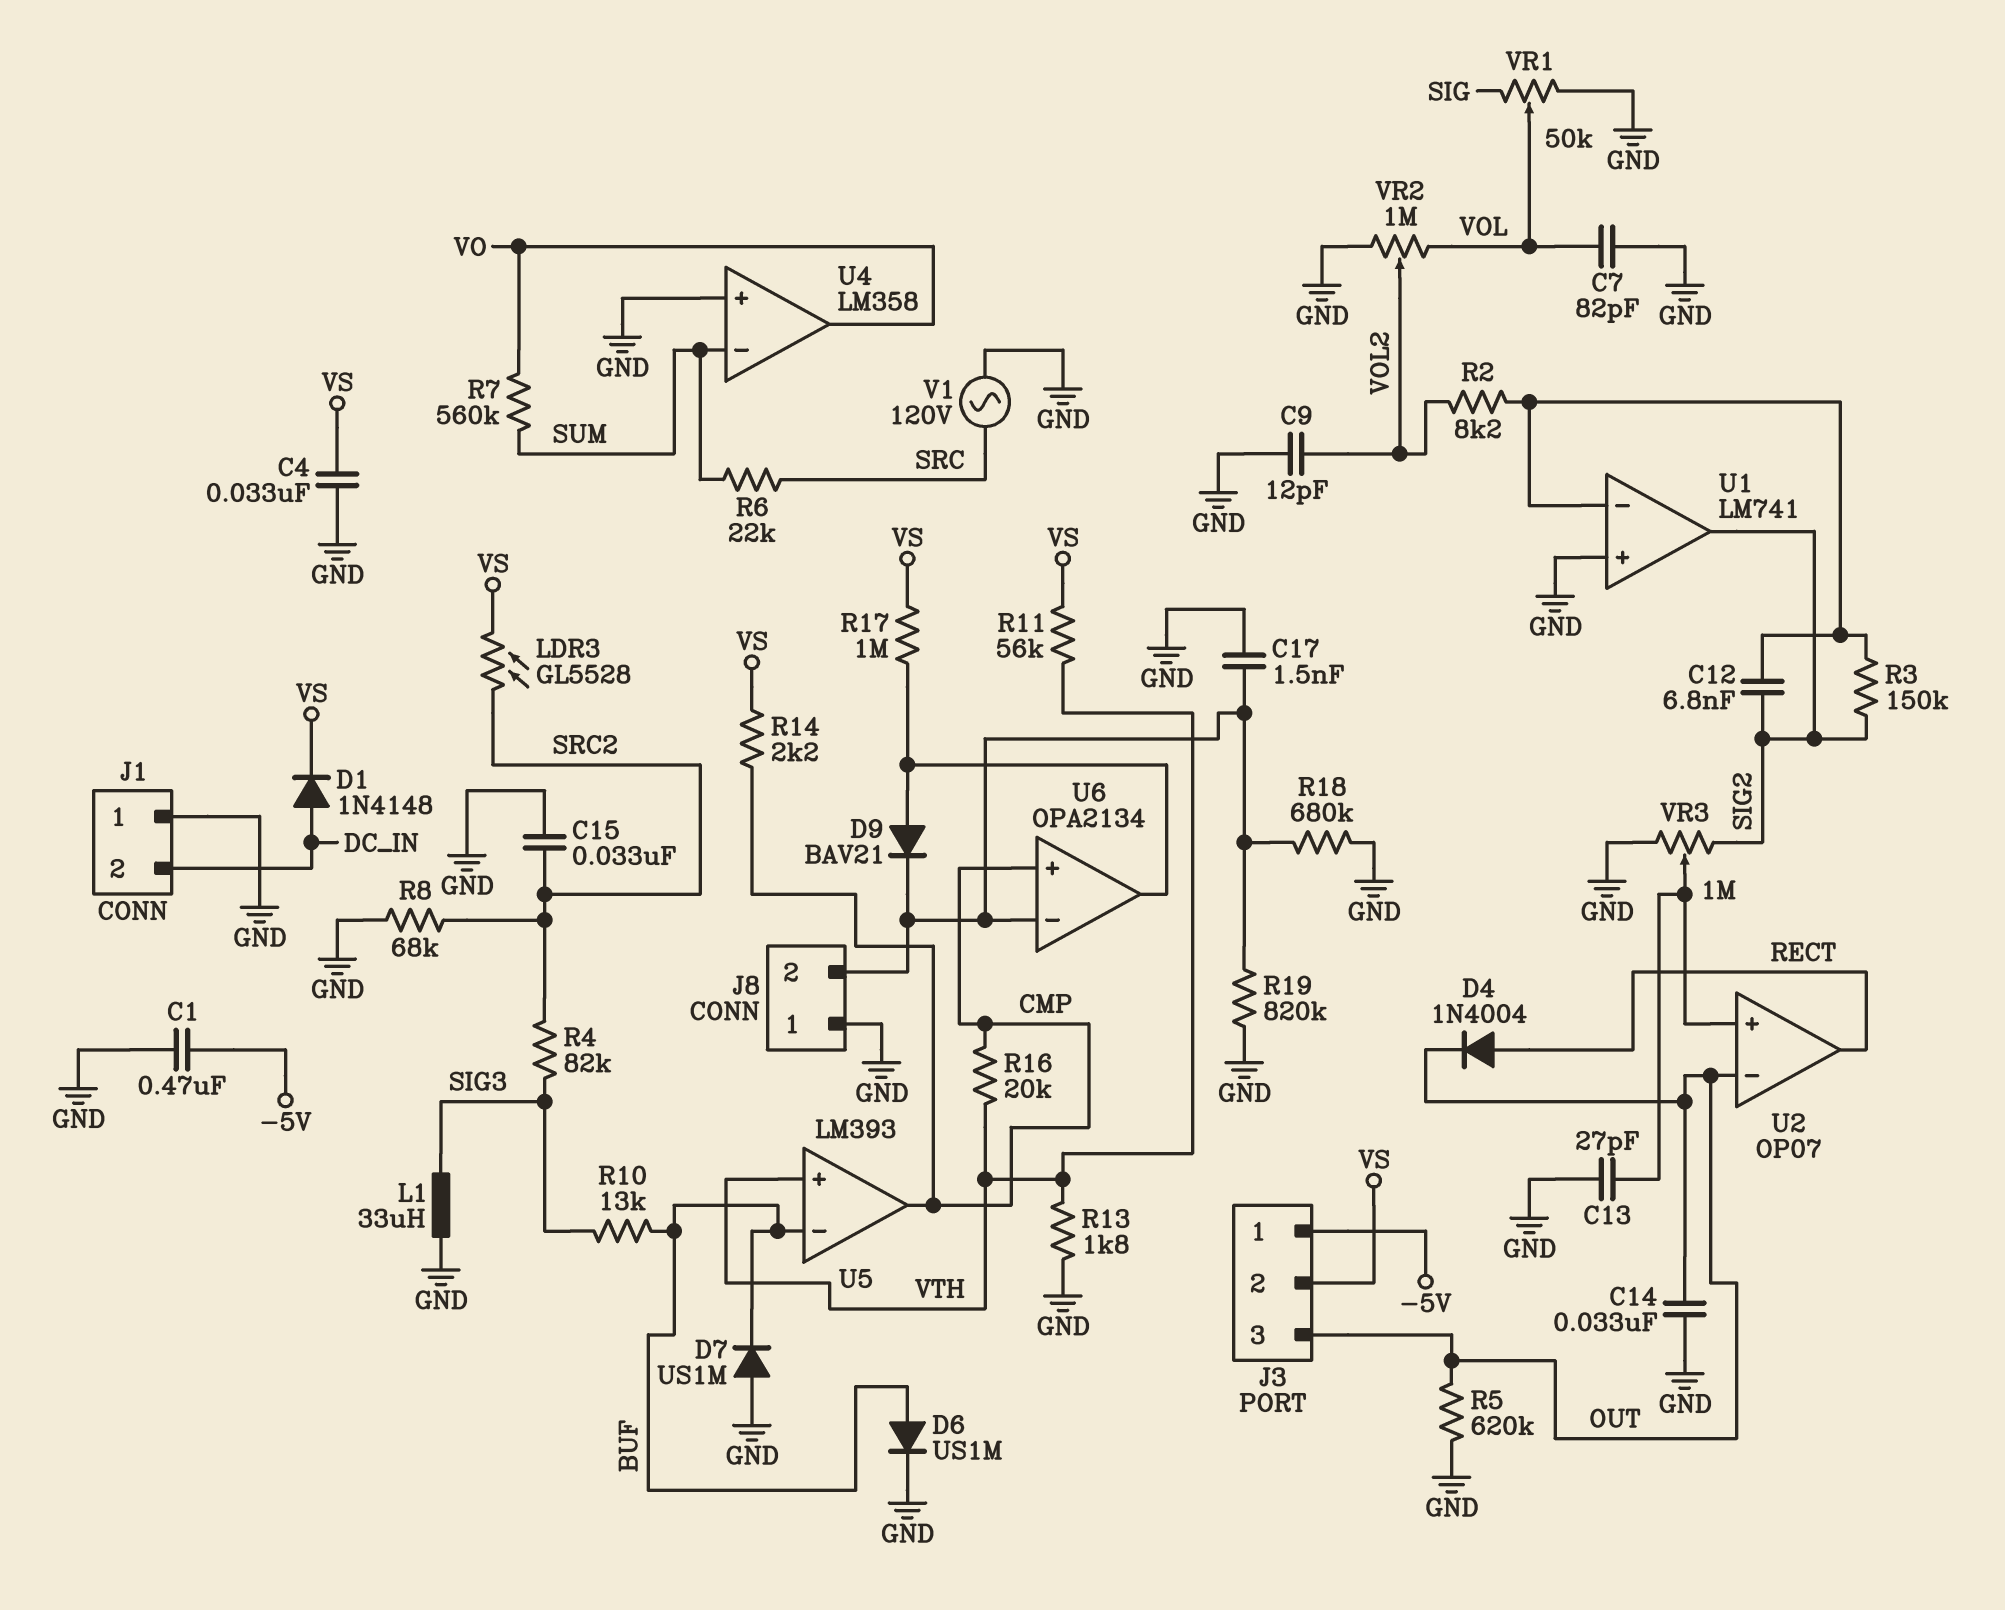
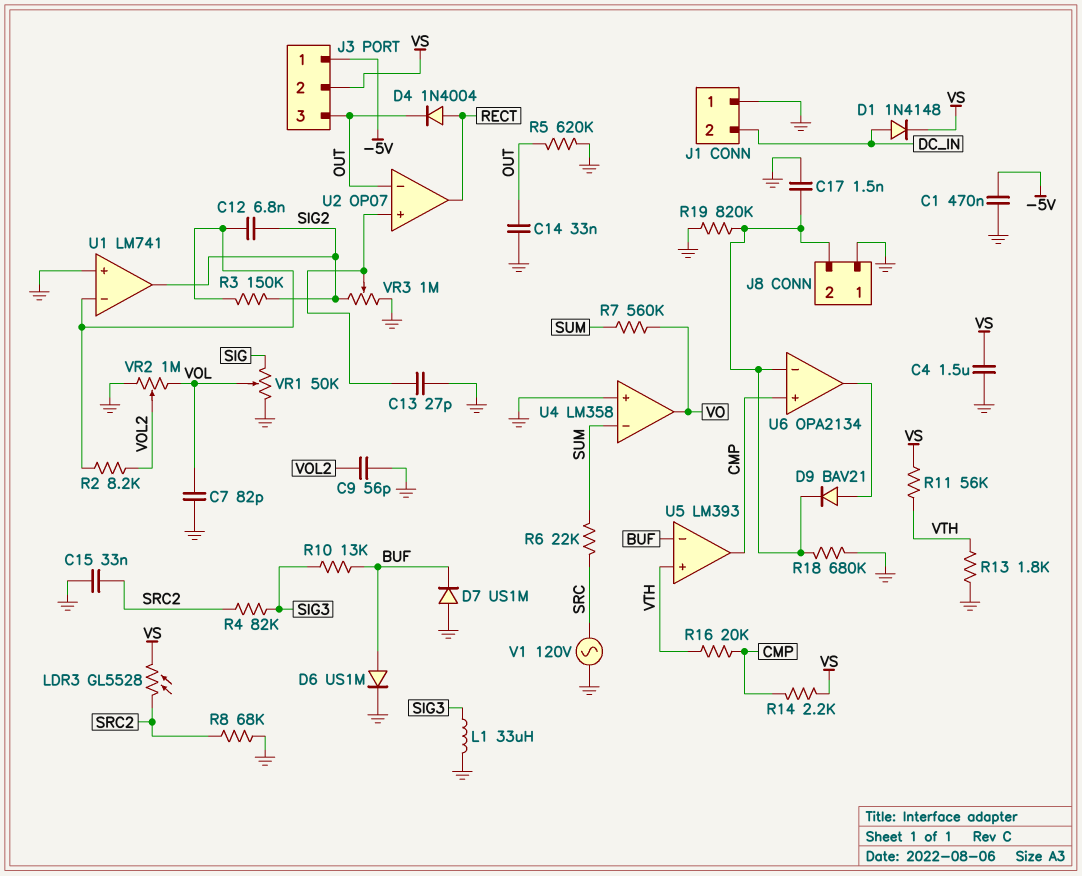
C4: 33nF (GND, VS) -> 1.5uF (GND, VS)
C9: 12pF (GND, VOL2) -> 56pF (GND, VOL2)
R17: 1M (U6/out, VS) -> none

